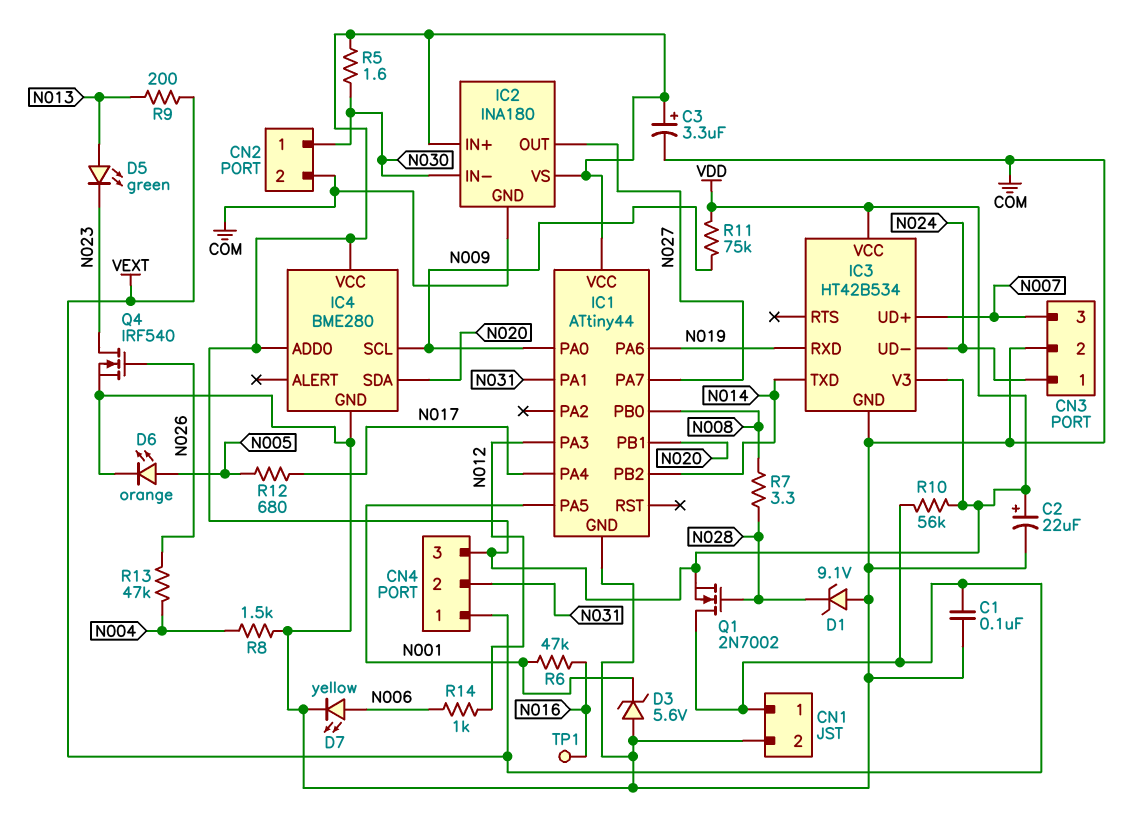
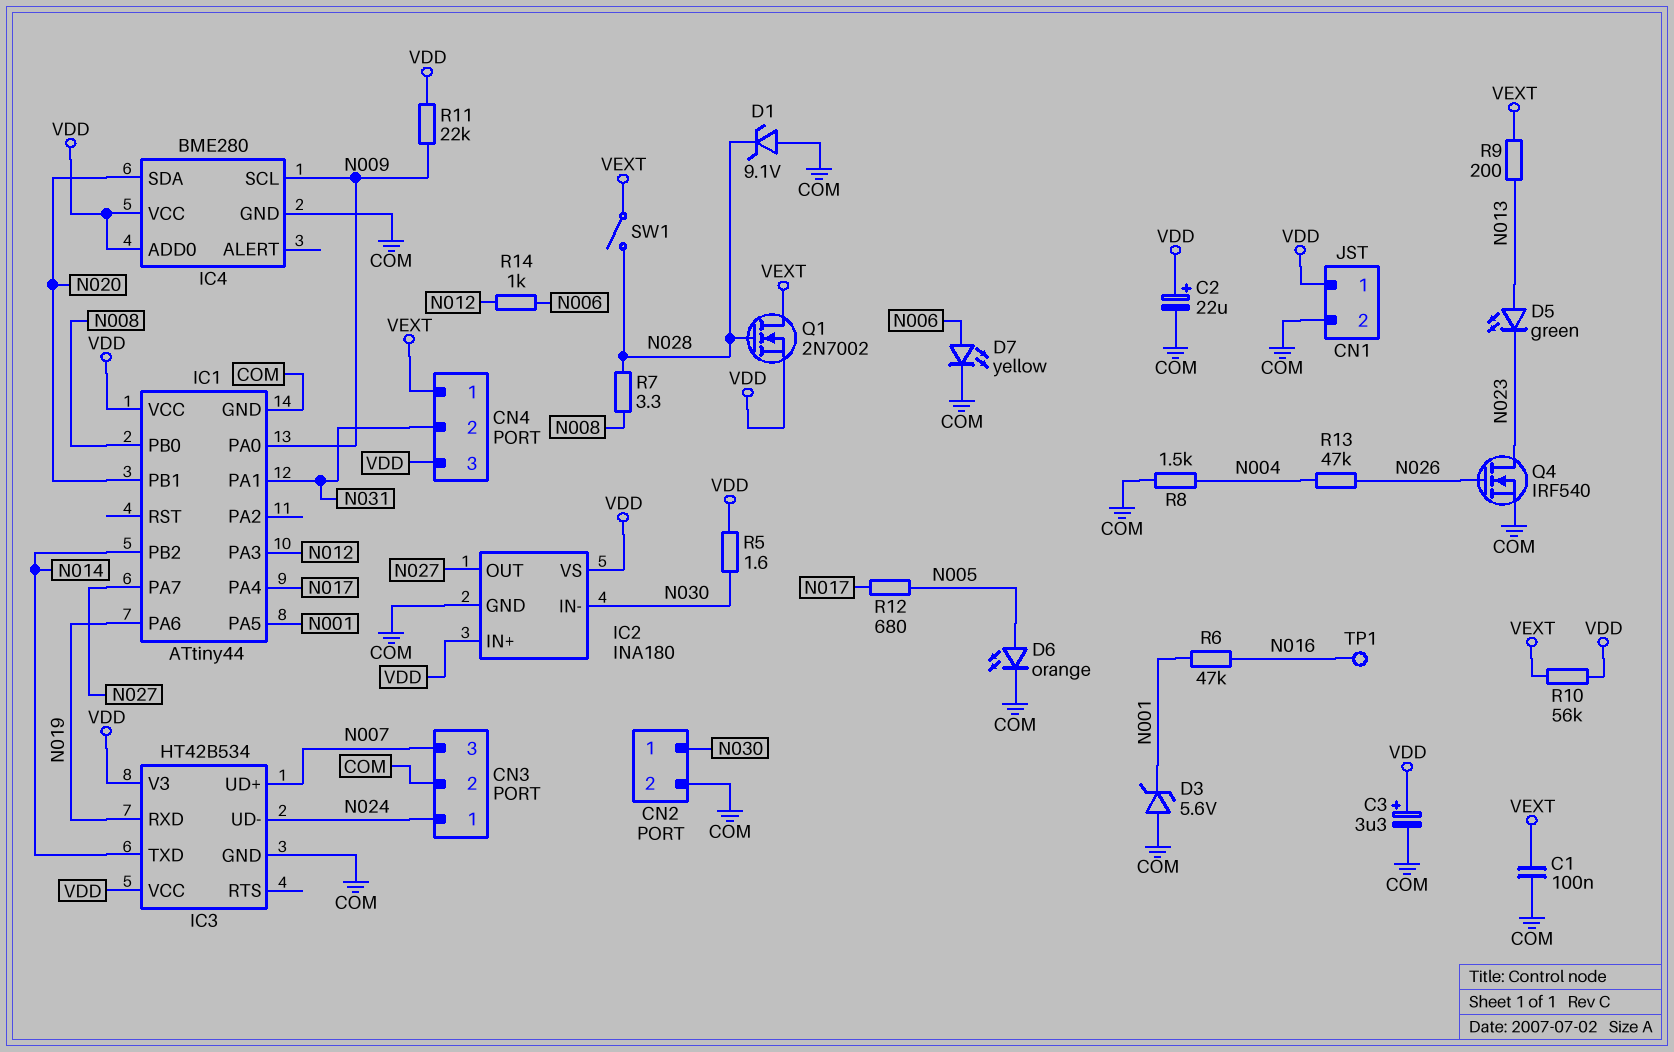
CN1 pin 1: VEXT -> VDD
R11: 75k (N009, VDD) -> 22k (N009, VDD)
SW1: none -> switch (N028, VEXT)

